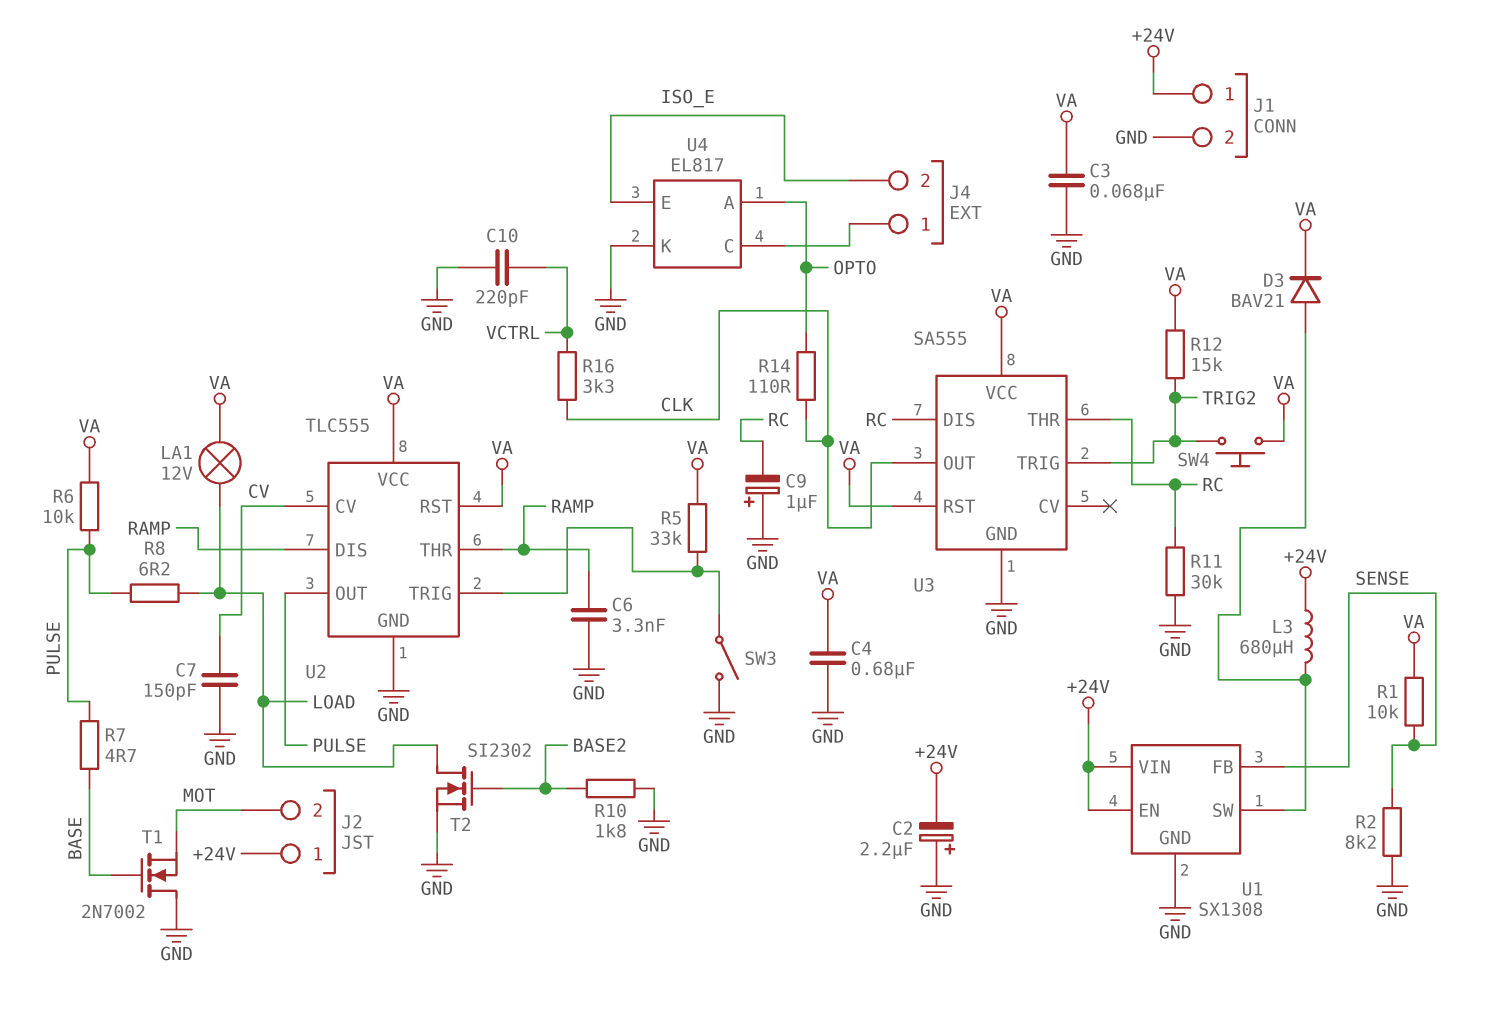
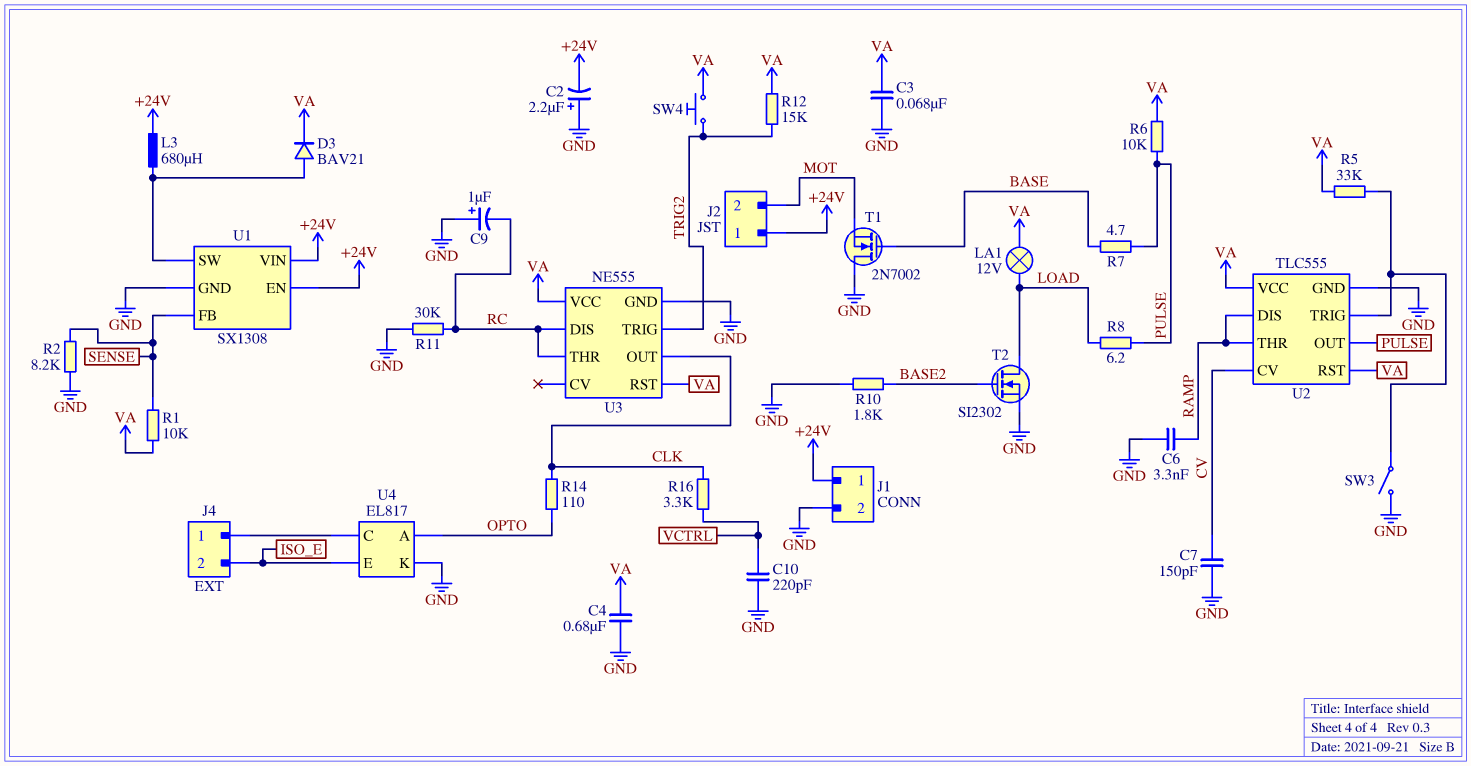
U3: SA555 -> NE555

